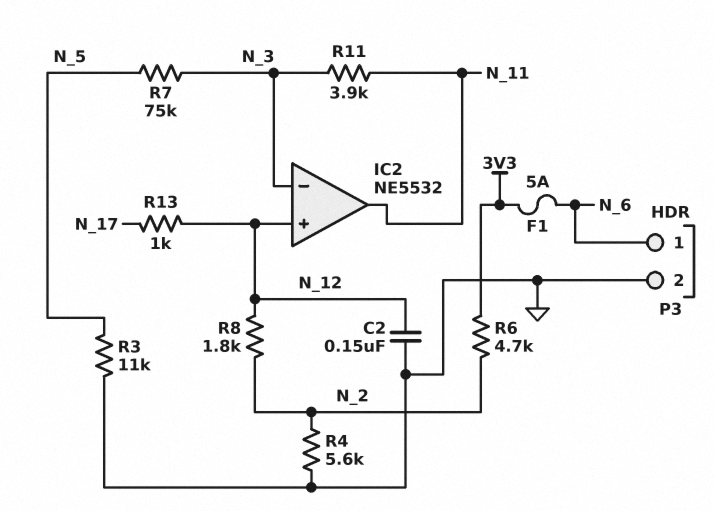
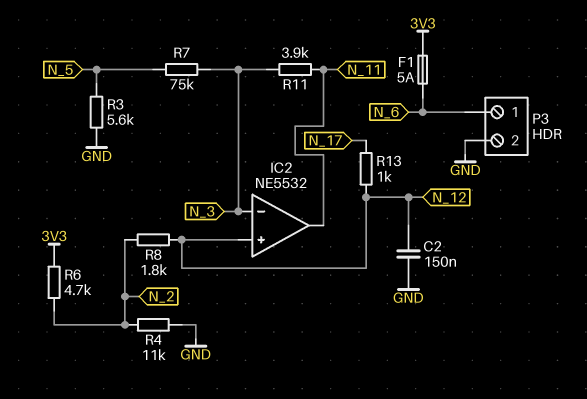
R3: 11k (GND, N_5) -> 5.6k (GND, N_5)
R4: 5.6k (GND, N_2) -> 11k (GND, N_2)

